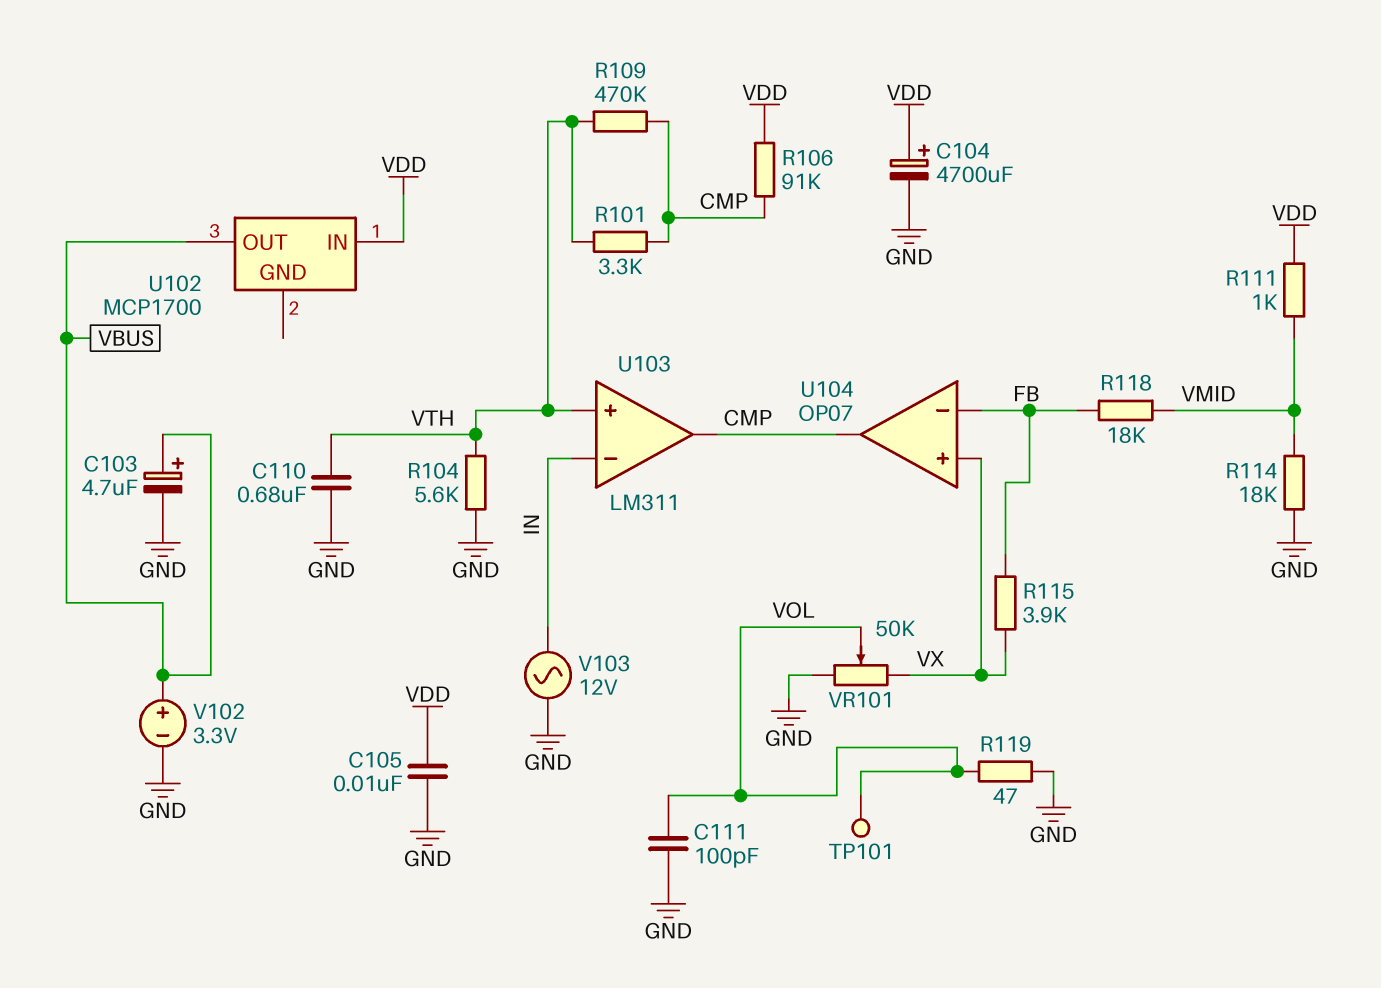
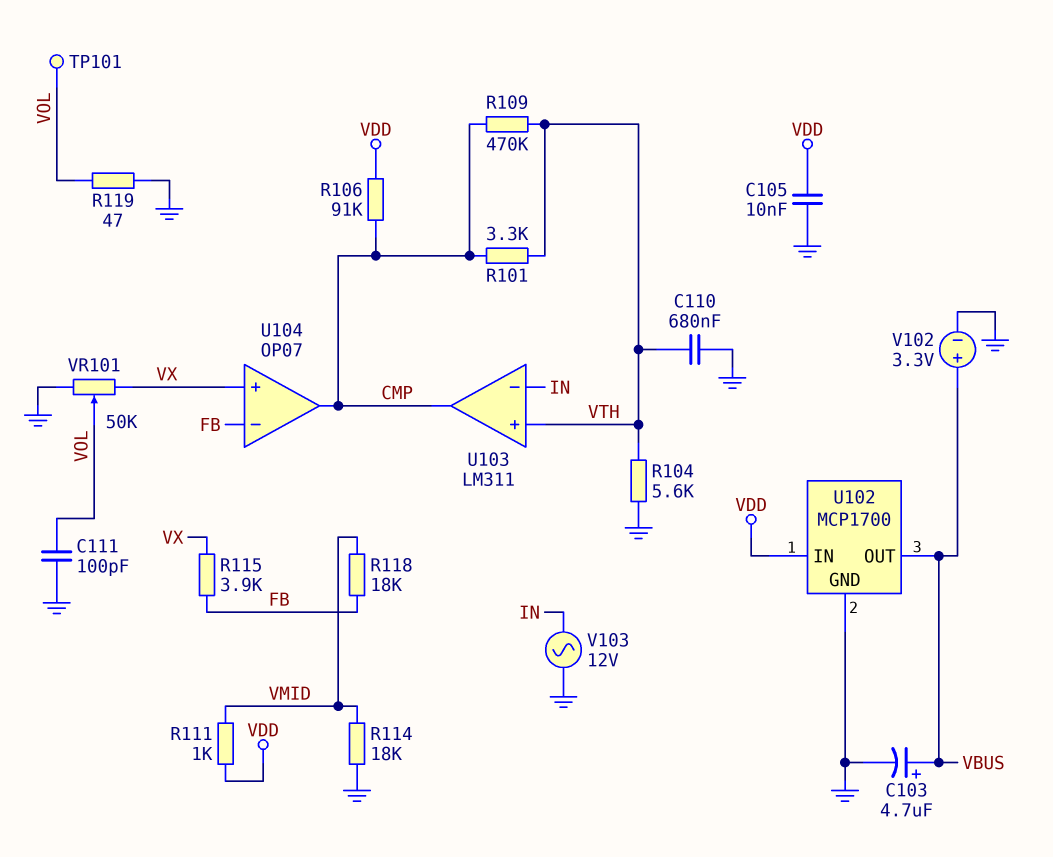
C104: 4700uF (plus VDD, minus GND) -> none
U102 pin GND: none -> GND

